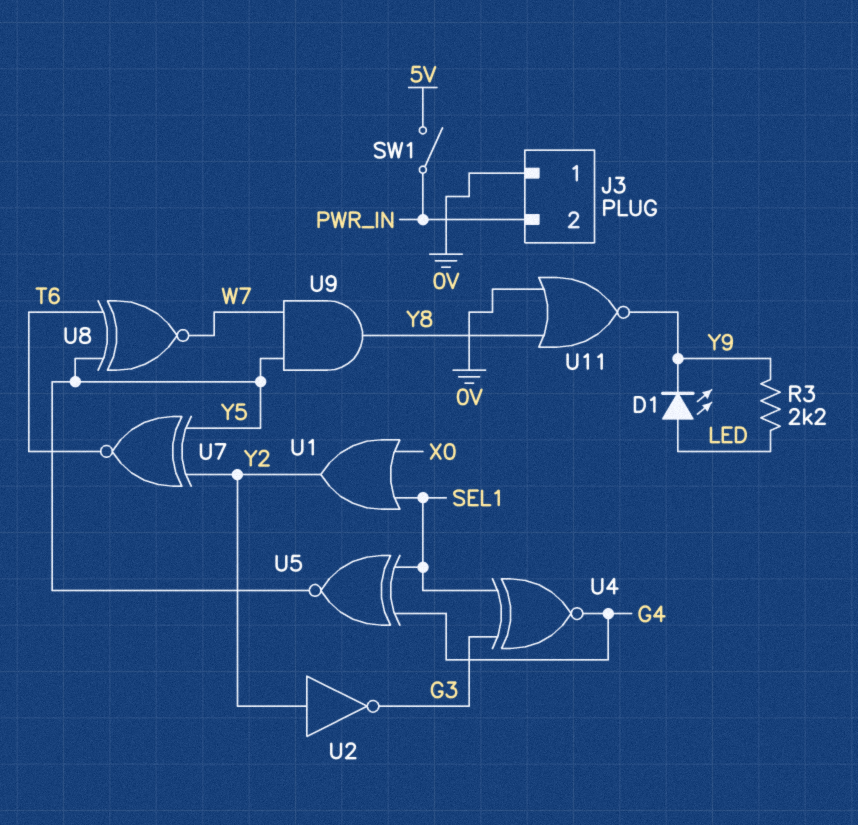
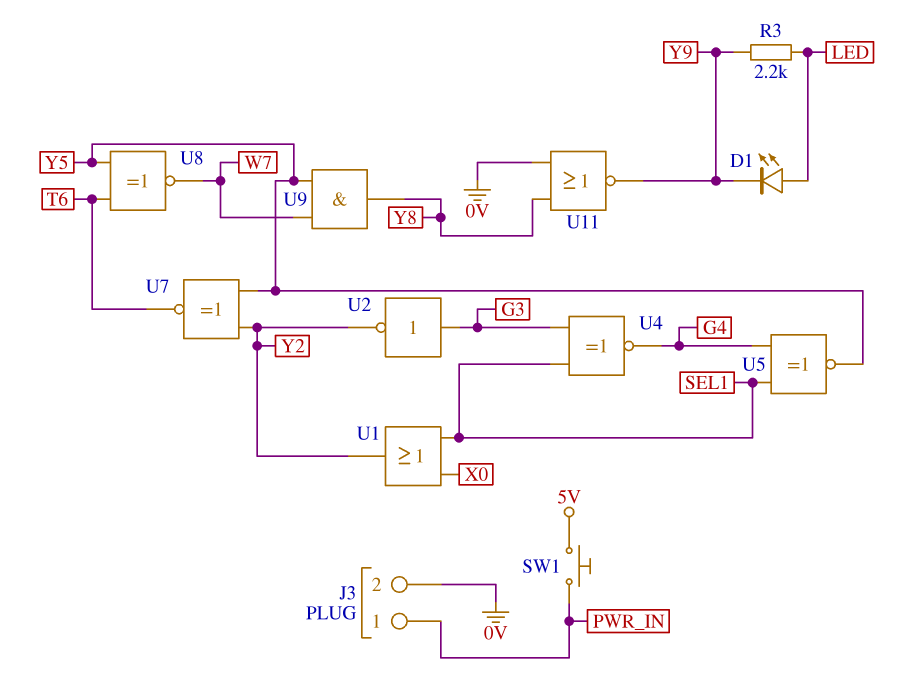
J3 pin 1: 0V -> PWR_IN
J3 pin 2: PWR_IN -> 0V
SW1: switch (5V, PWR_IN) -> button (5V, PWR_IN)
U2: NOT (in Y2, out G3) -> NOT (in G3, out Y2)

